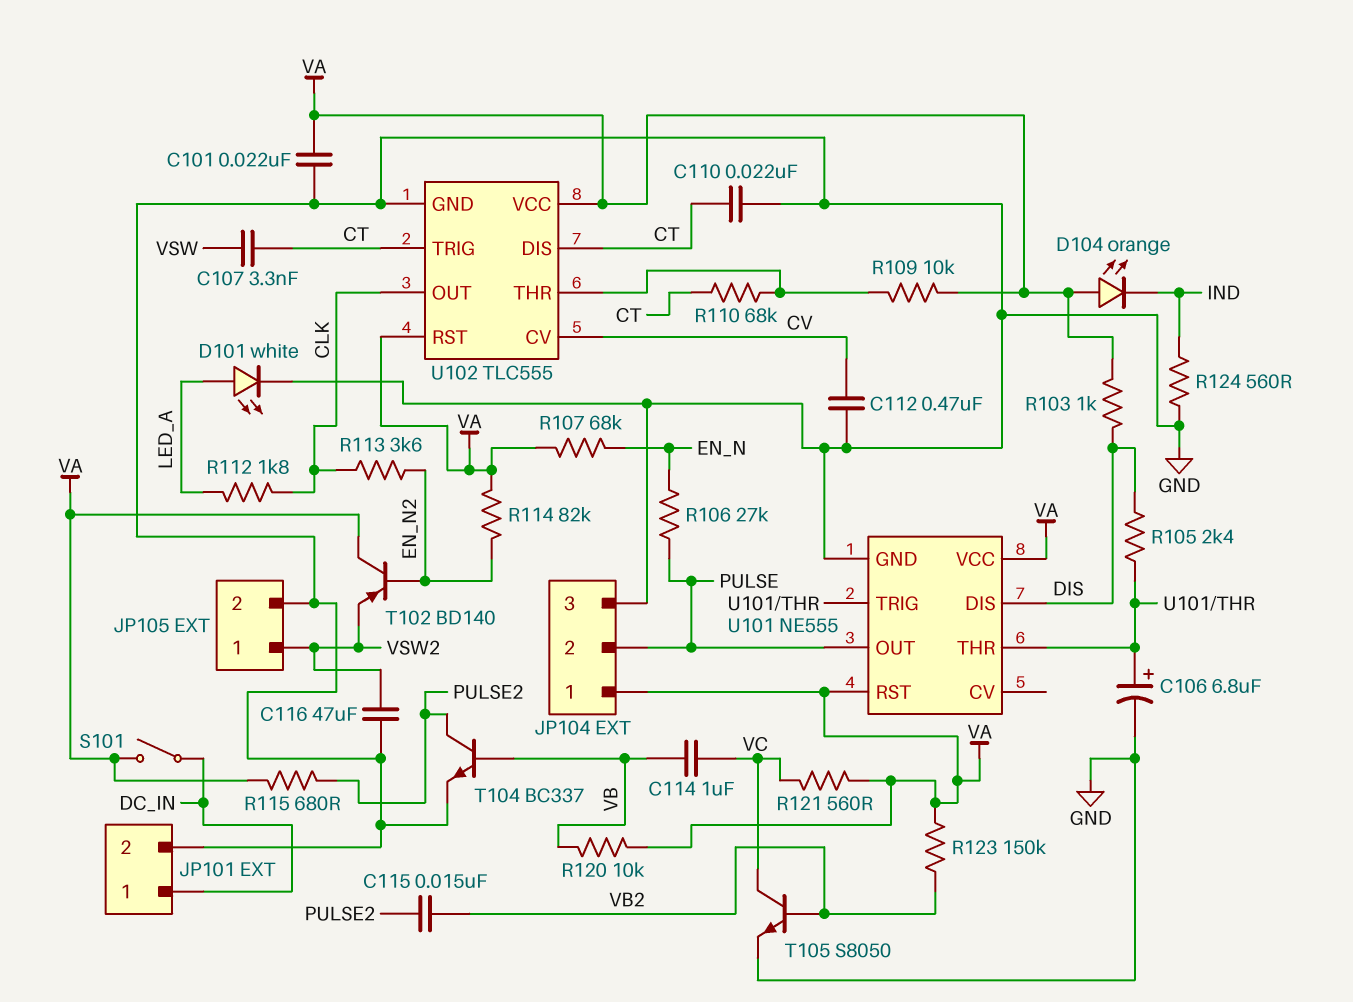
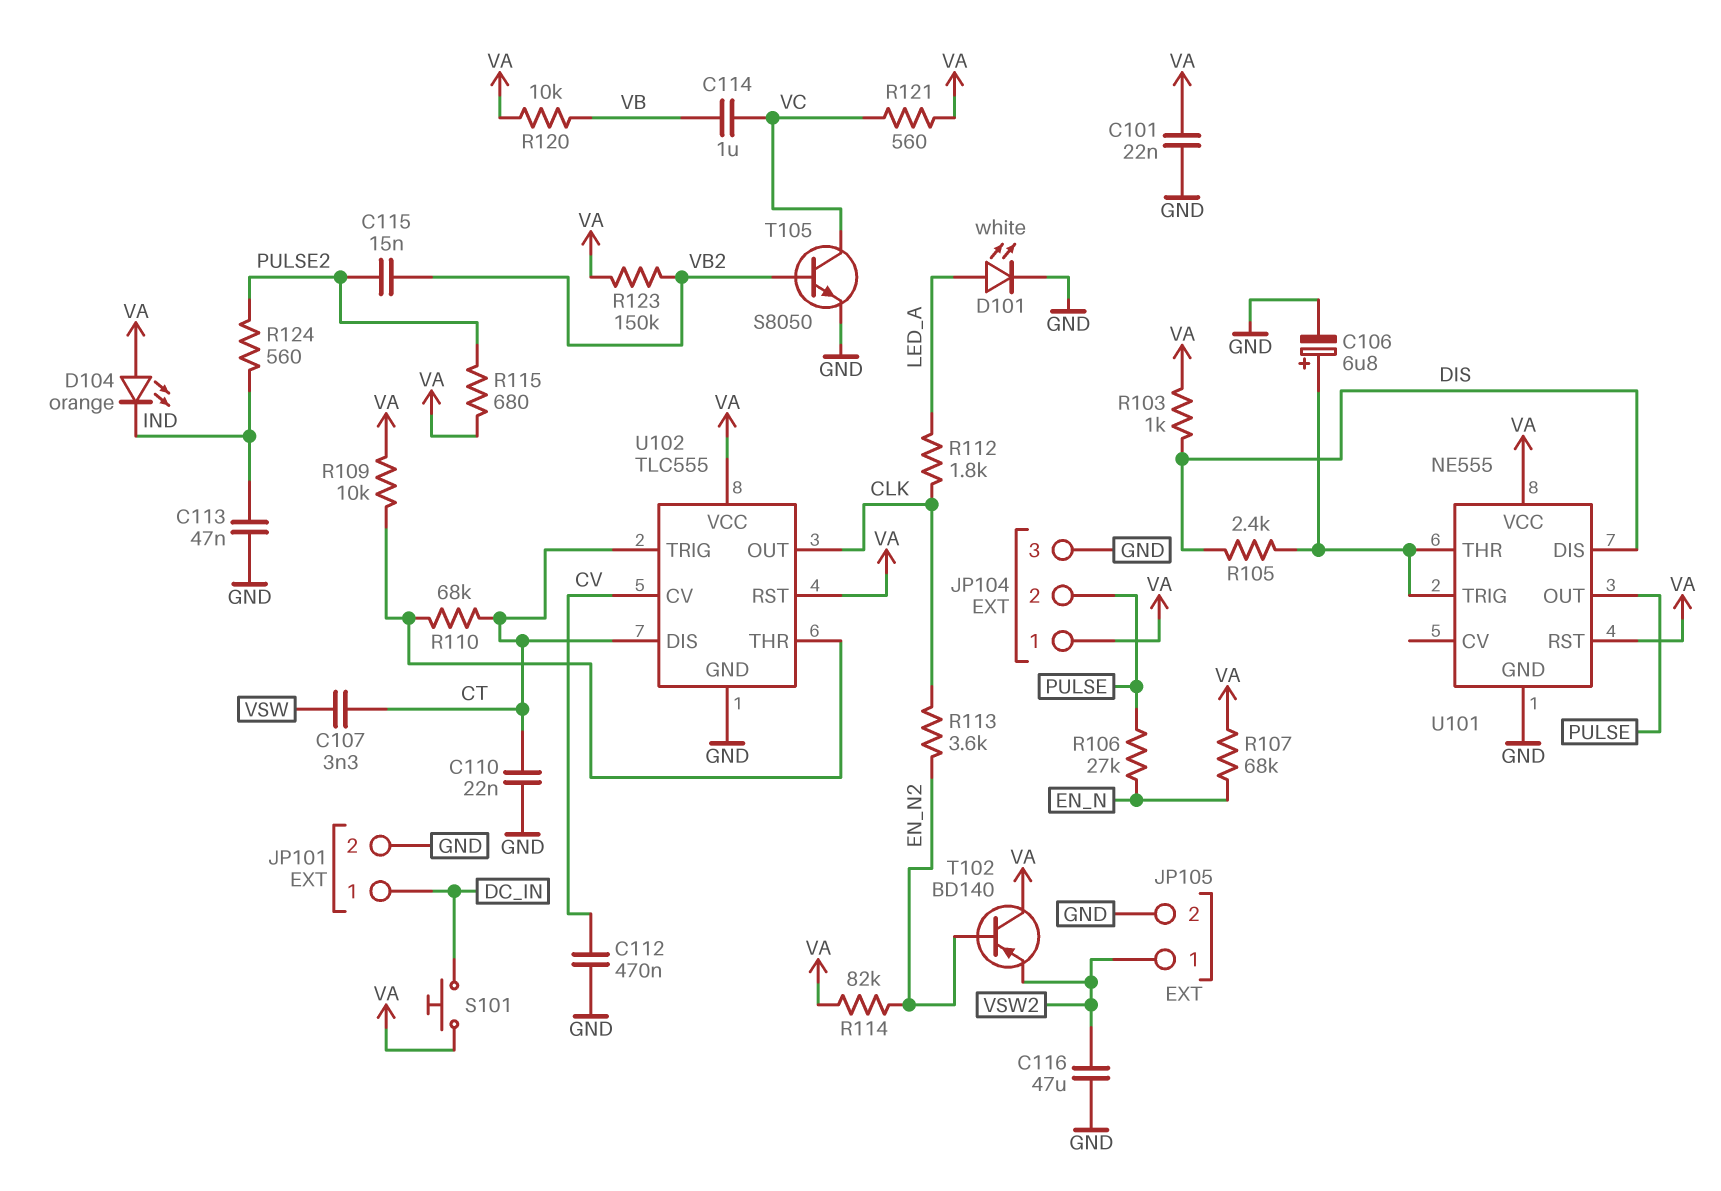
C113: none -> 47nF (GND, IND)
R124: 560 (GND, IND) -> 560 (IND, PULSE2)
S101: switch (DC_IN, VA) -> button (DC_IN, VA)
T104: NPN BC337 (B VB, C PULSE2, E GND) -> none

